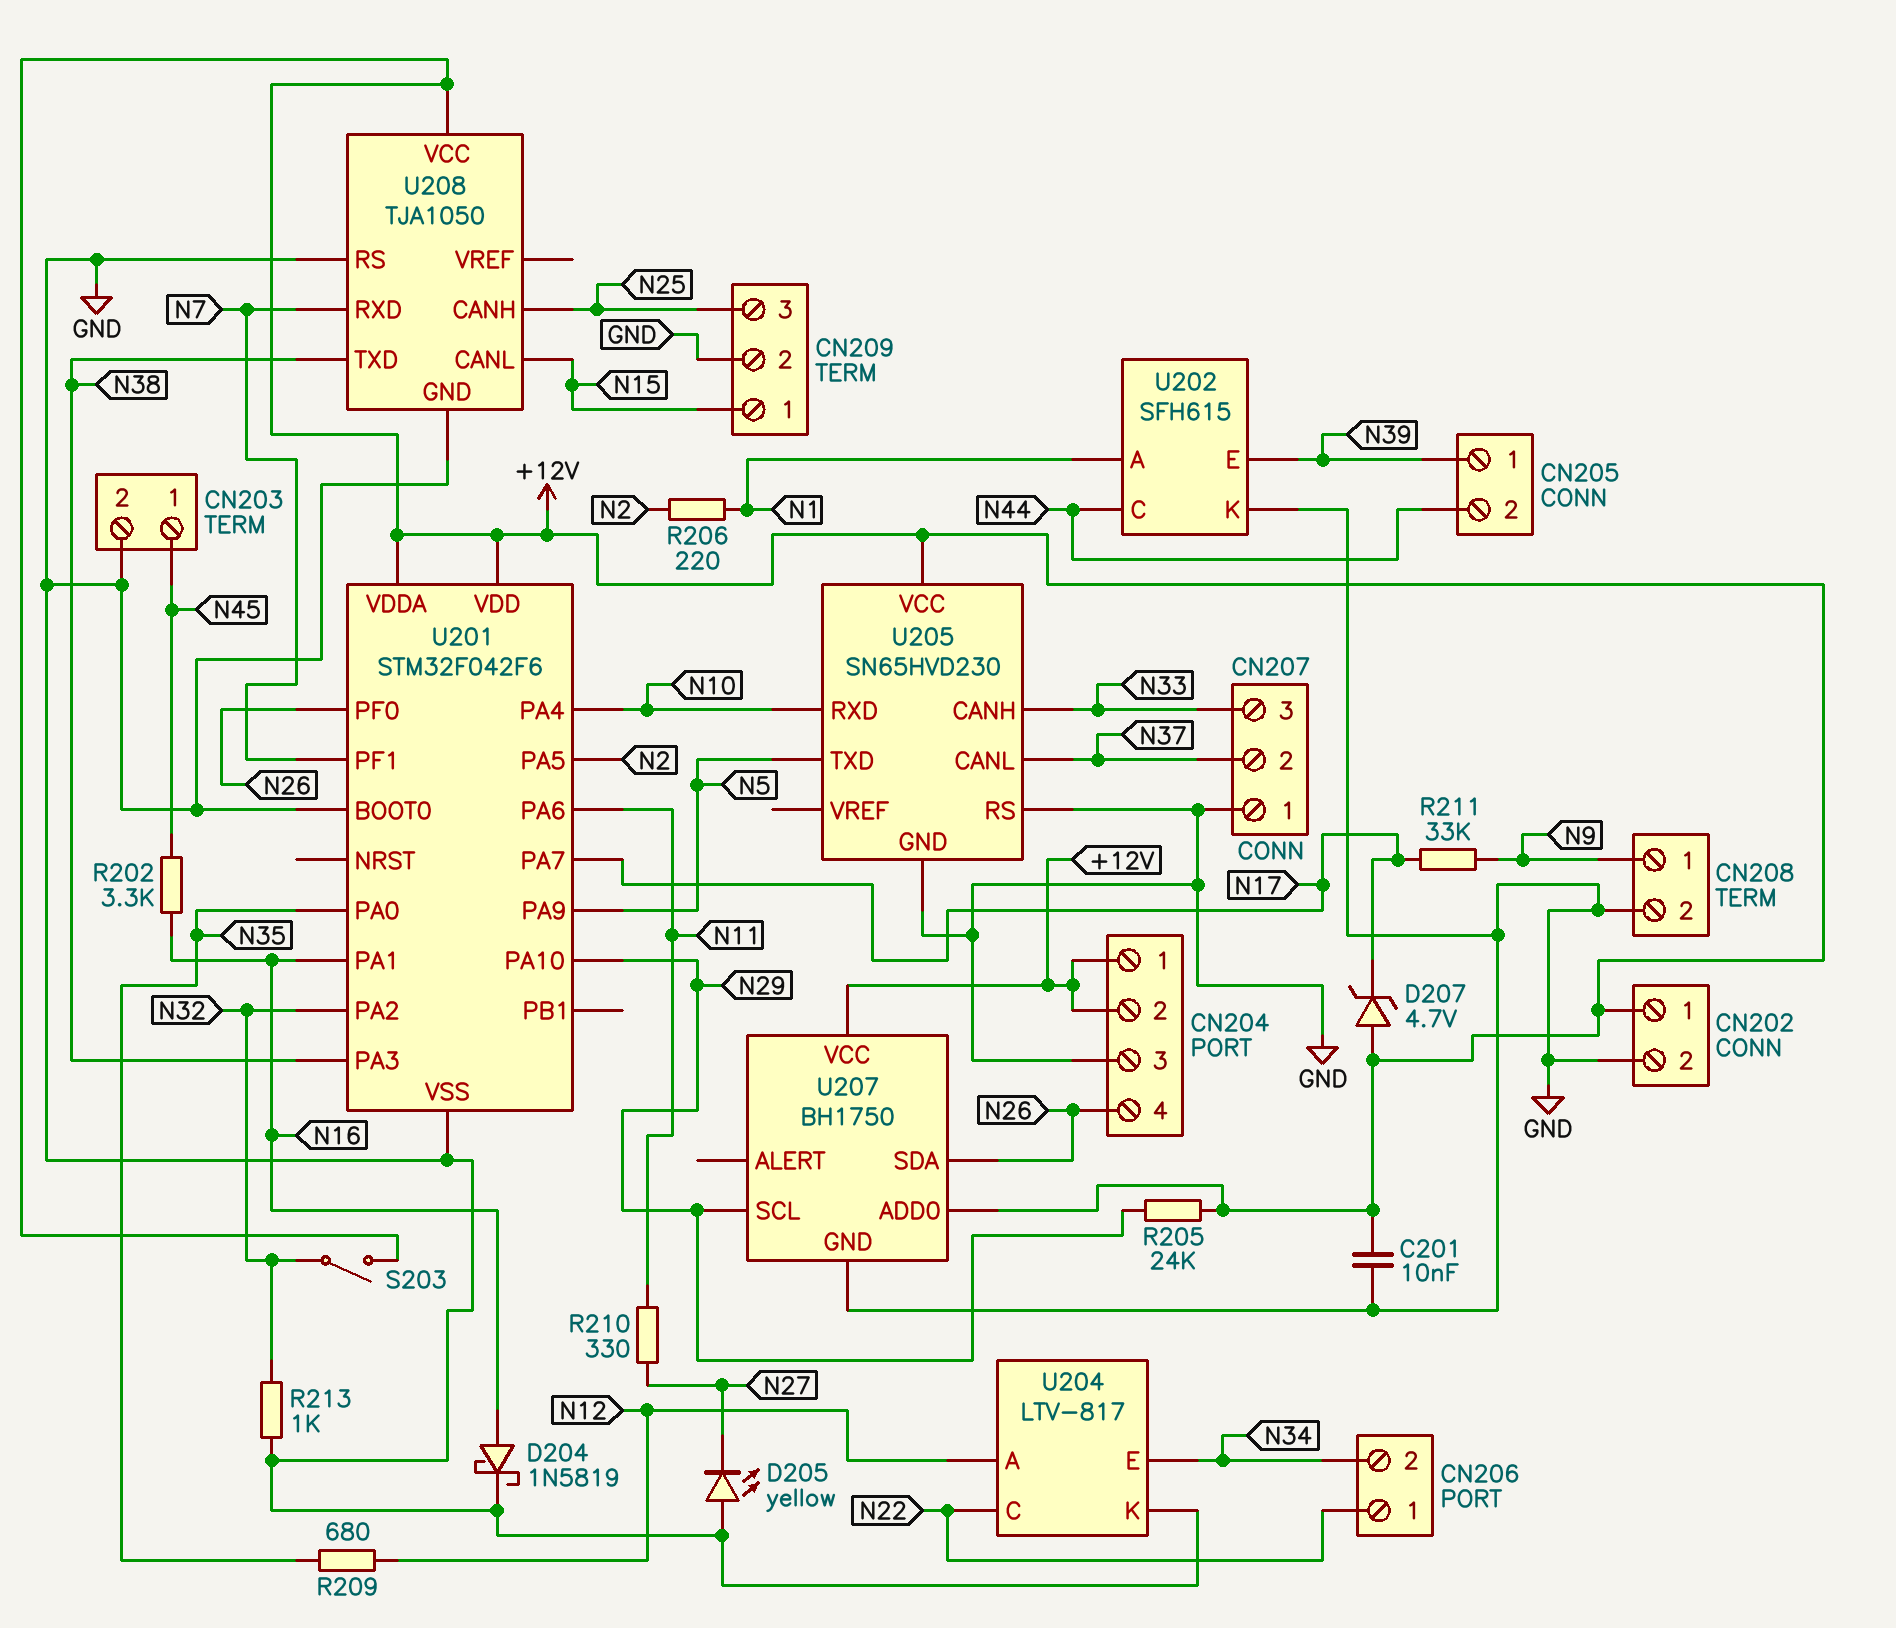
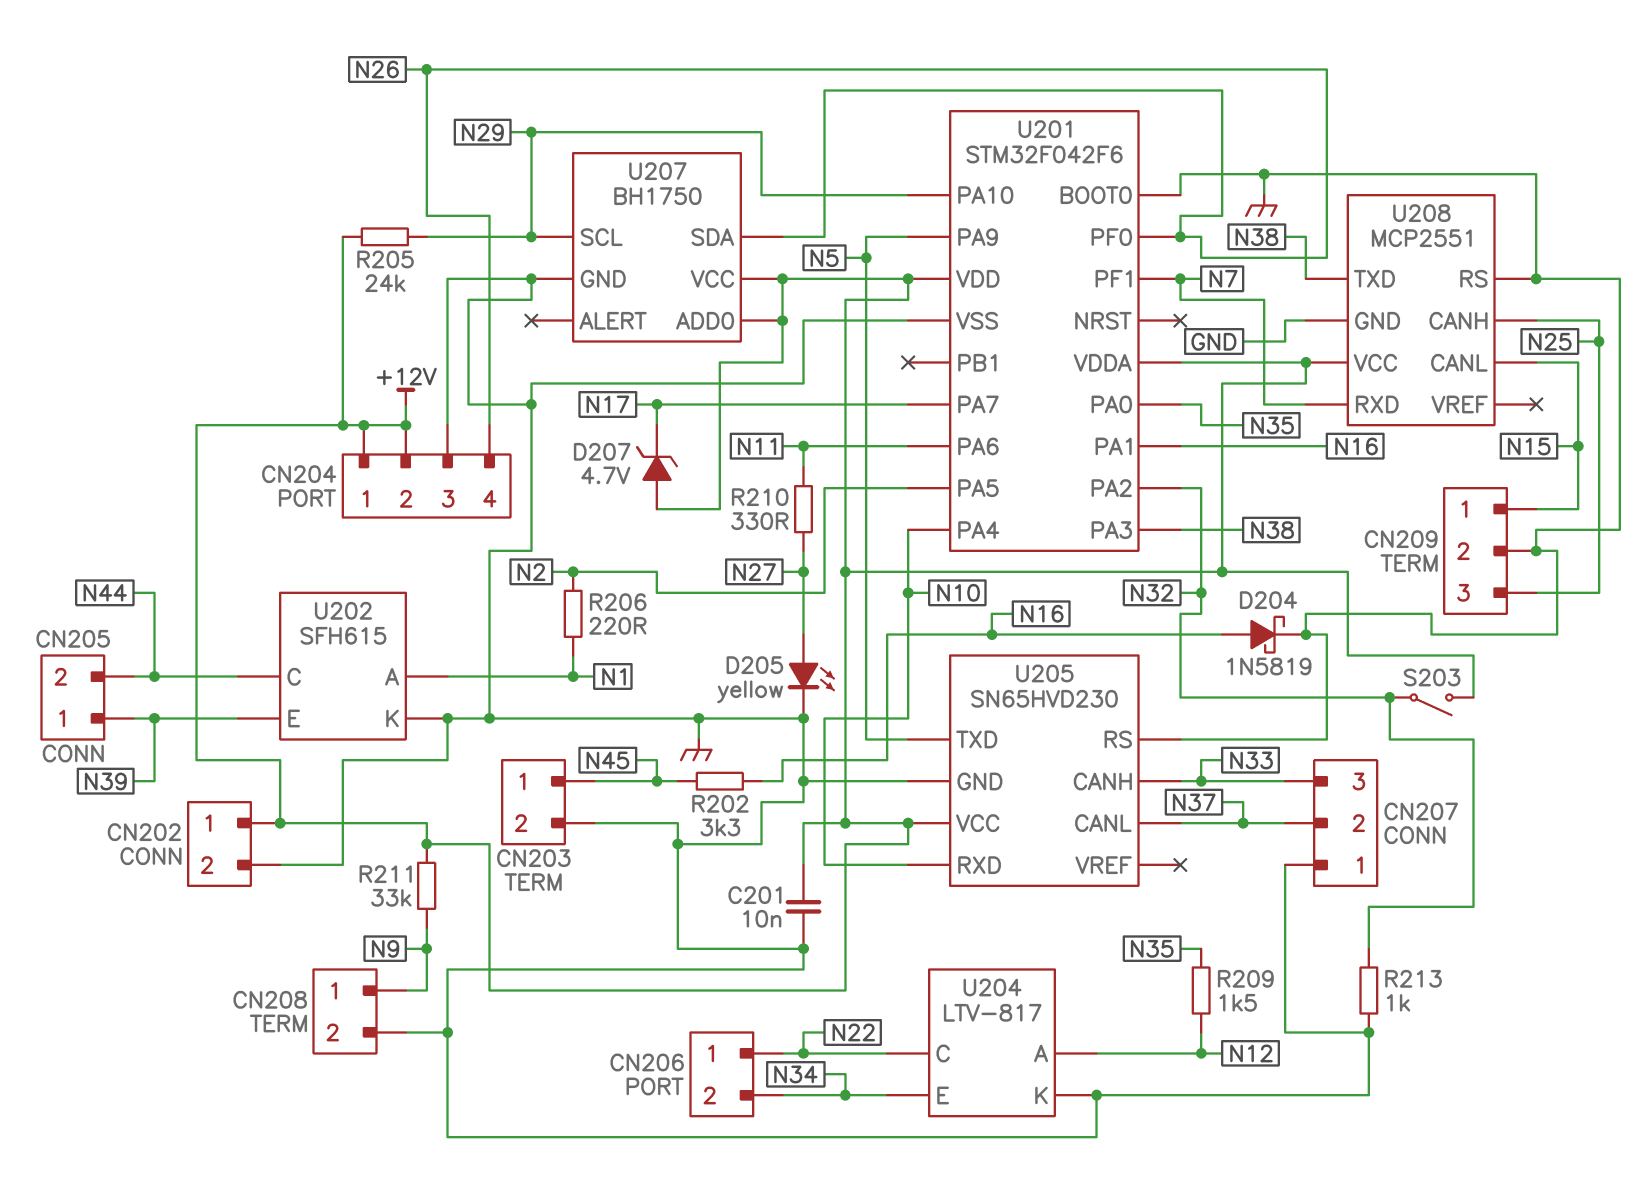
D205: LED yellow (A GND, K N27) -> LED yellow (A N27, K GND)
R209: 680 (N12, N35) -> 1.5k (N12, N35)
R211: 33k (N9, N17) -> 33k (+12V, N9)
U208: TJA1050 -> MCP2551

